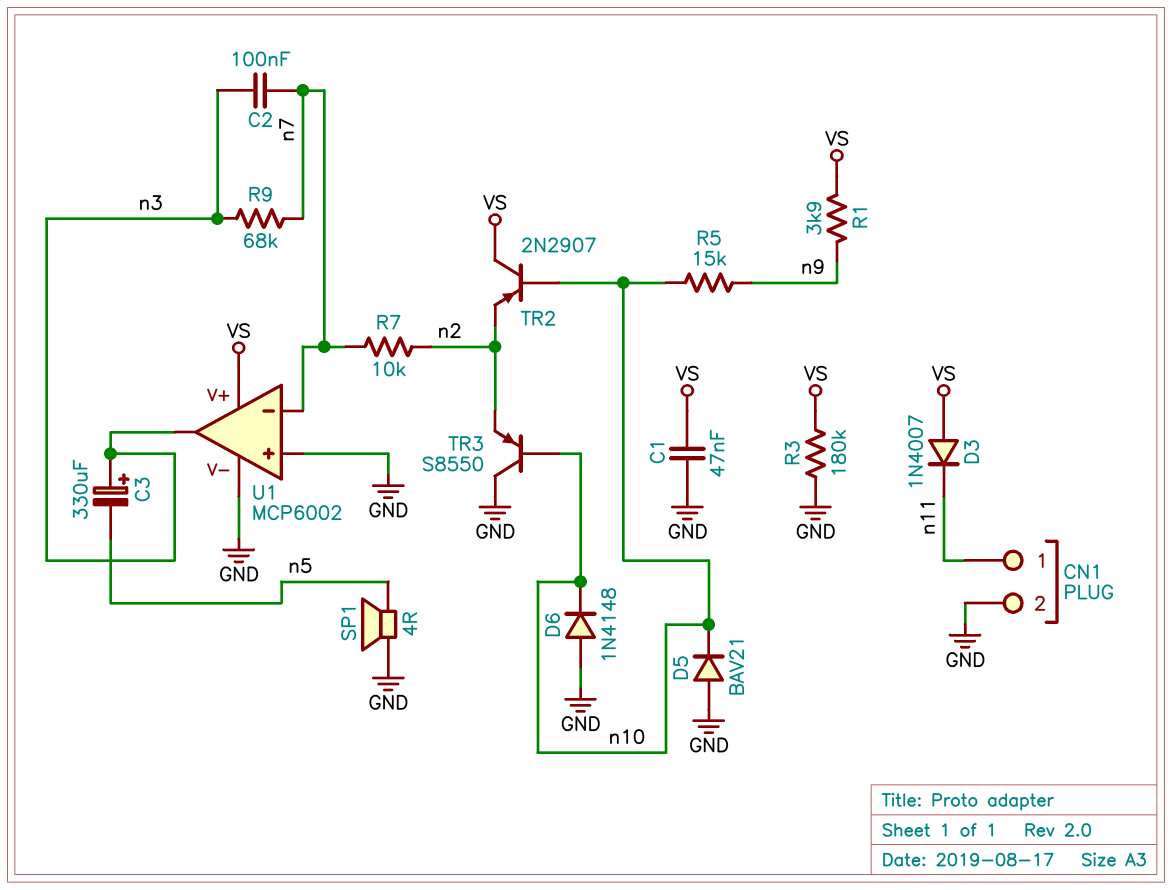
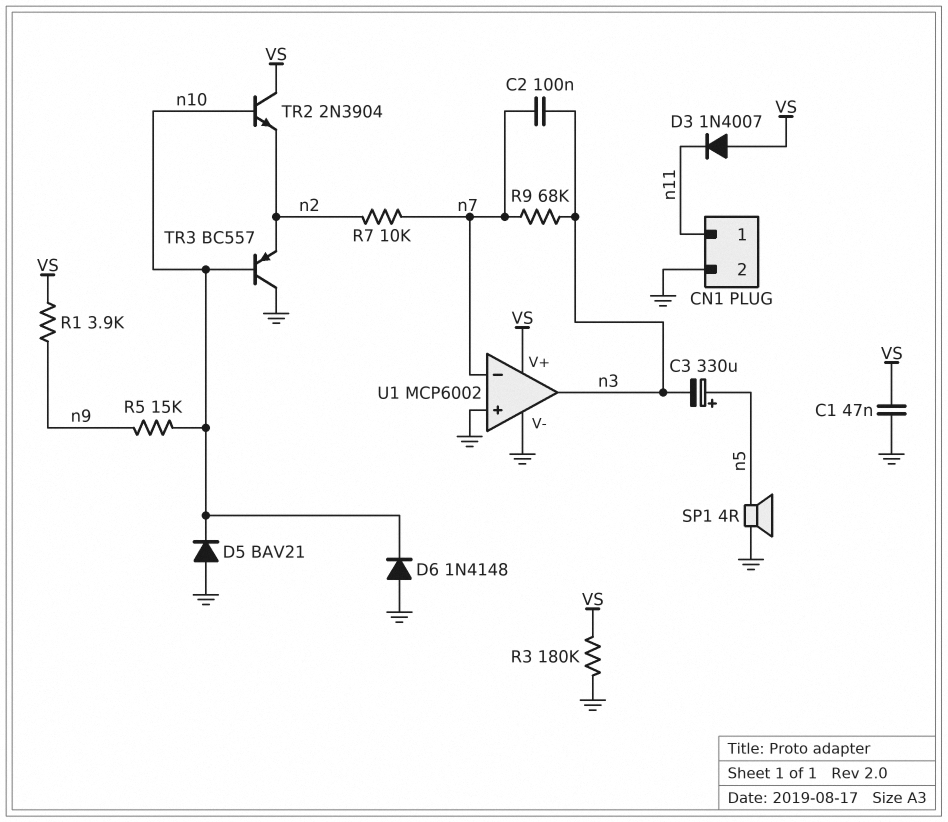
C3: 330uF (plus n3, minus n5) -> 330uF (plus n5, minus n3)
TR2: PNP 2N2907 (B n10, C VS, E n2) -> NPN 2N3904 (B n10, C VS, E n2)
TR3: PNP S8550 (B n10, C GND, E n2) -> PNP BC557 (B n10, C GND, E n2)

